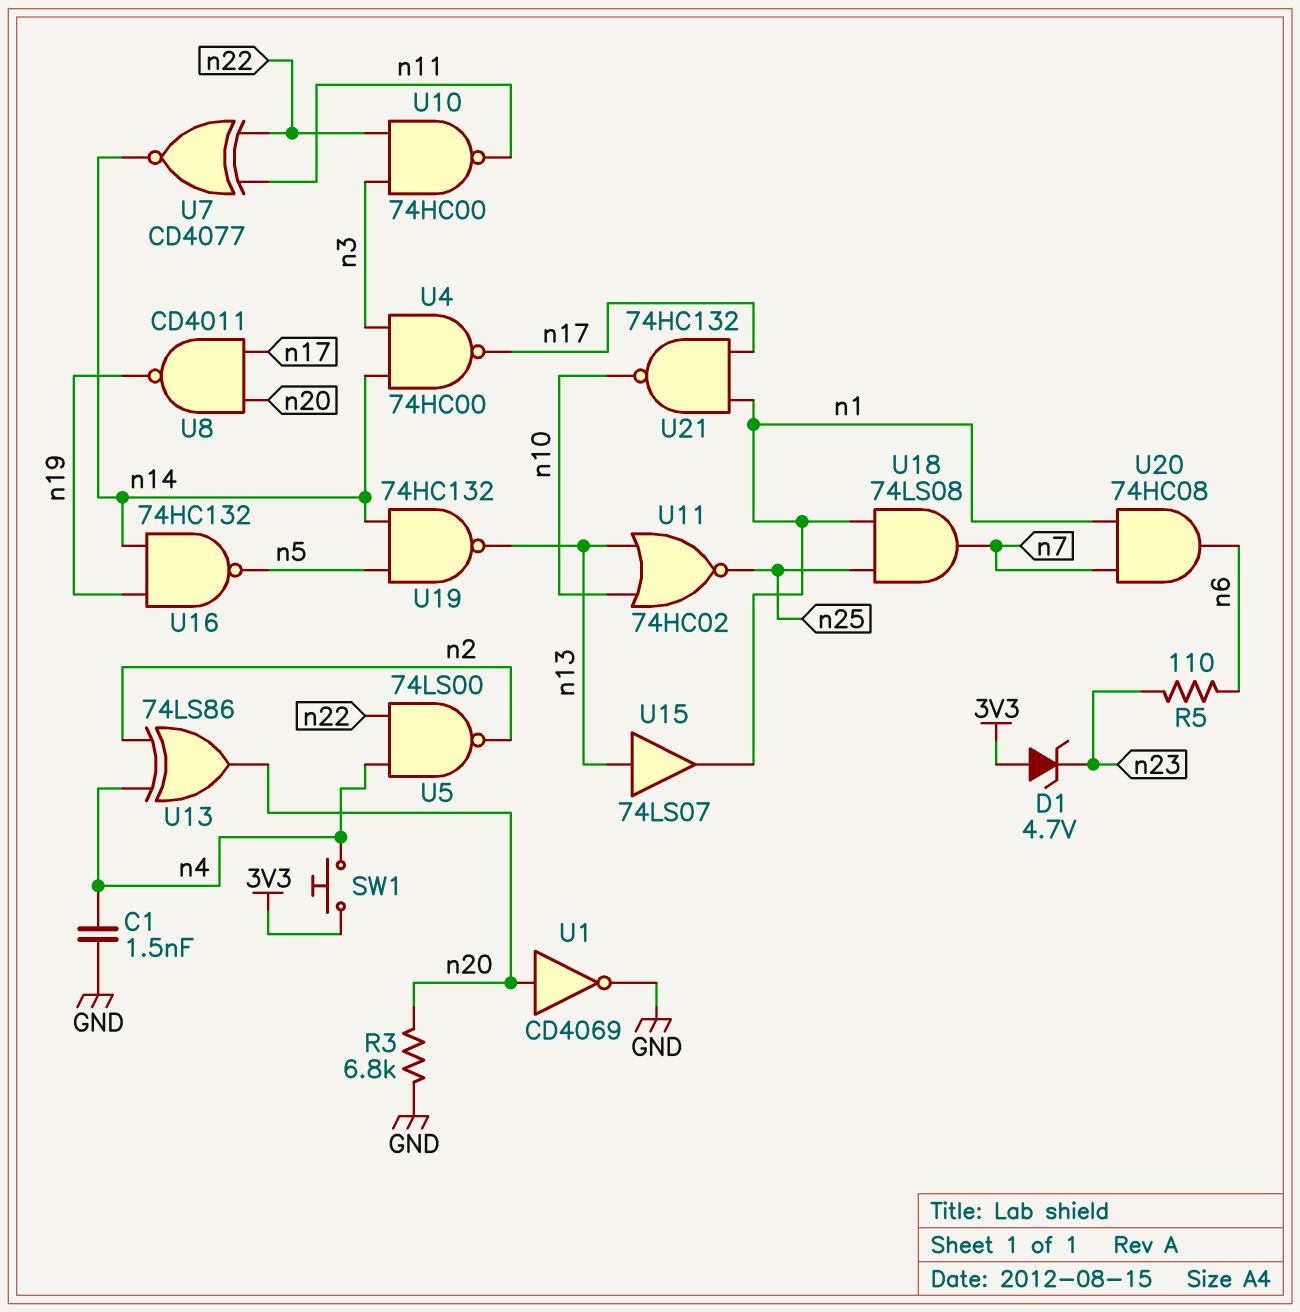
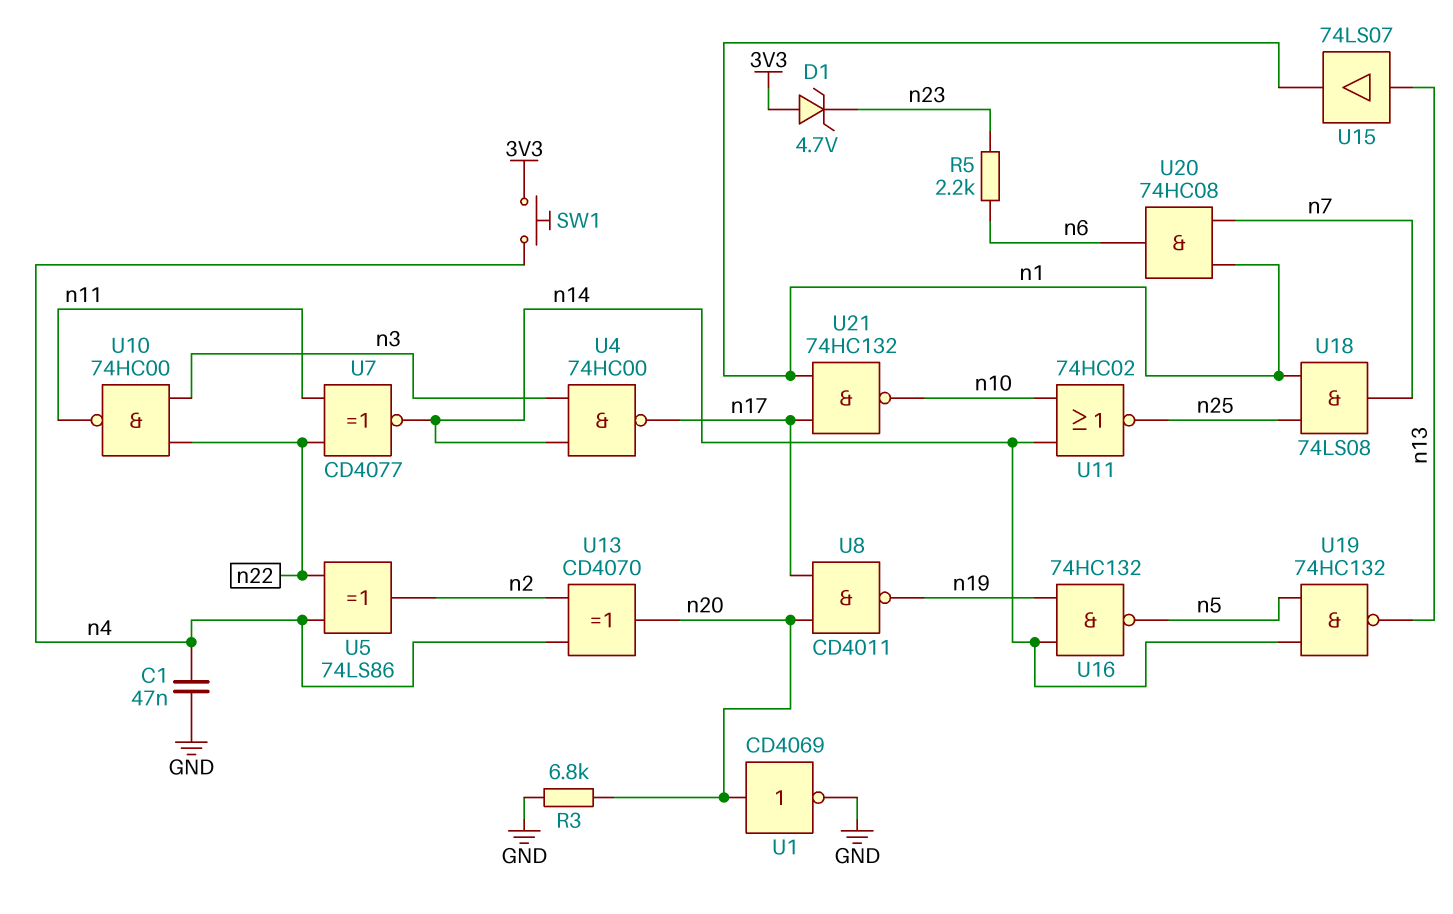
C1: 1.5nF (GND, n4) -> 47nF (GND, n4)
R5: 110 (n6, n23) -> 2.2k (n6, n23)
U5: NAND 74LS00 (in n4, in n22, out n2) -> XOR 74LS86 (in n4, in n22, out n2)
U11: NOR 74HC02 (in n10, in n13, out n25) -> NOR 74HC02 (in n10, in n14, out n25)
U13: XOR 74LS86 (in n2, in n4, out n20) -> XOR CD4070 (in n2, in n4, out n20)

